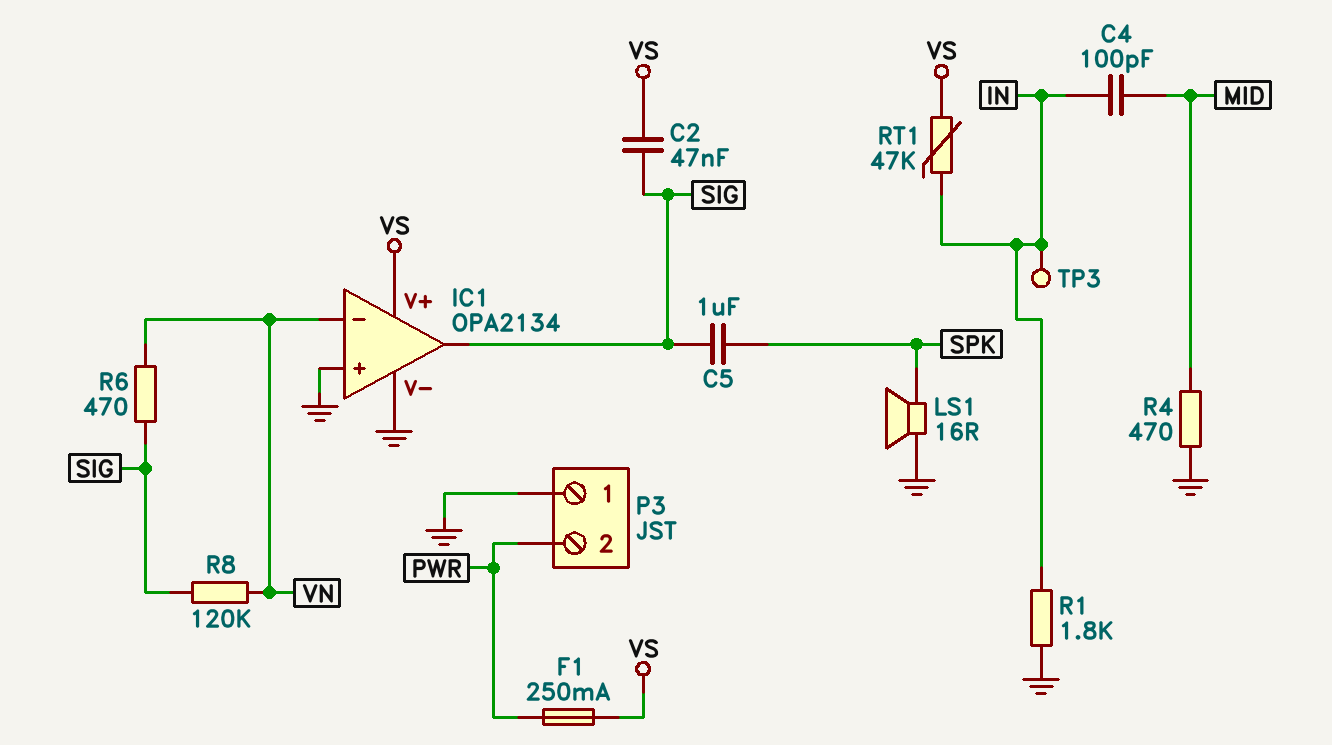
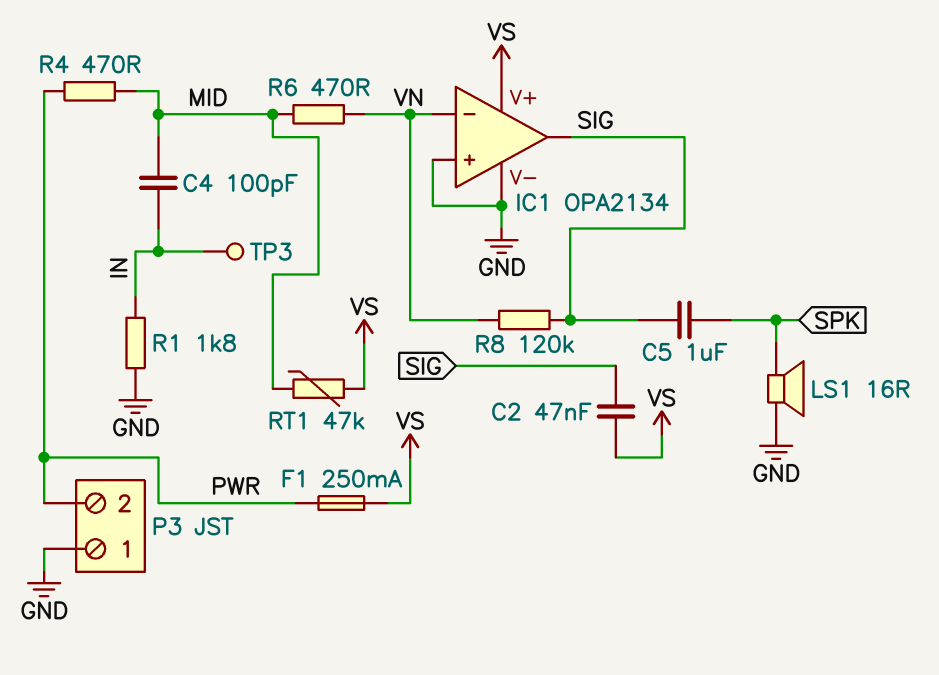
R4: 470 (GND, MID) -> 470 (MID, PWR)
R6: 470 (SIG, VN) -> 470 (MID, VN)
RT1: 47k (IN, VS) -> 47k (MID, VS)

